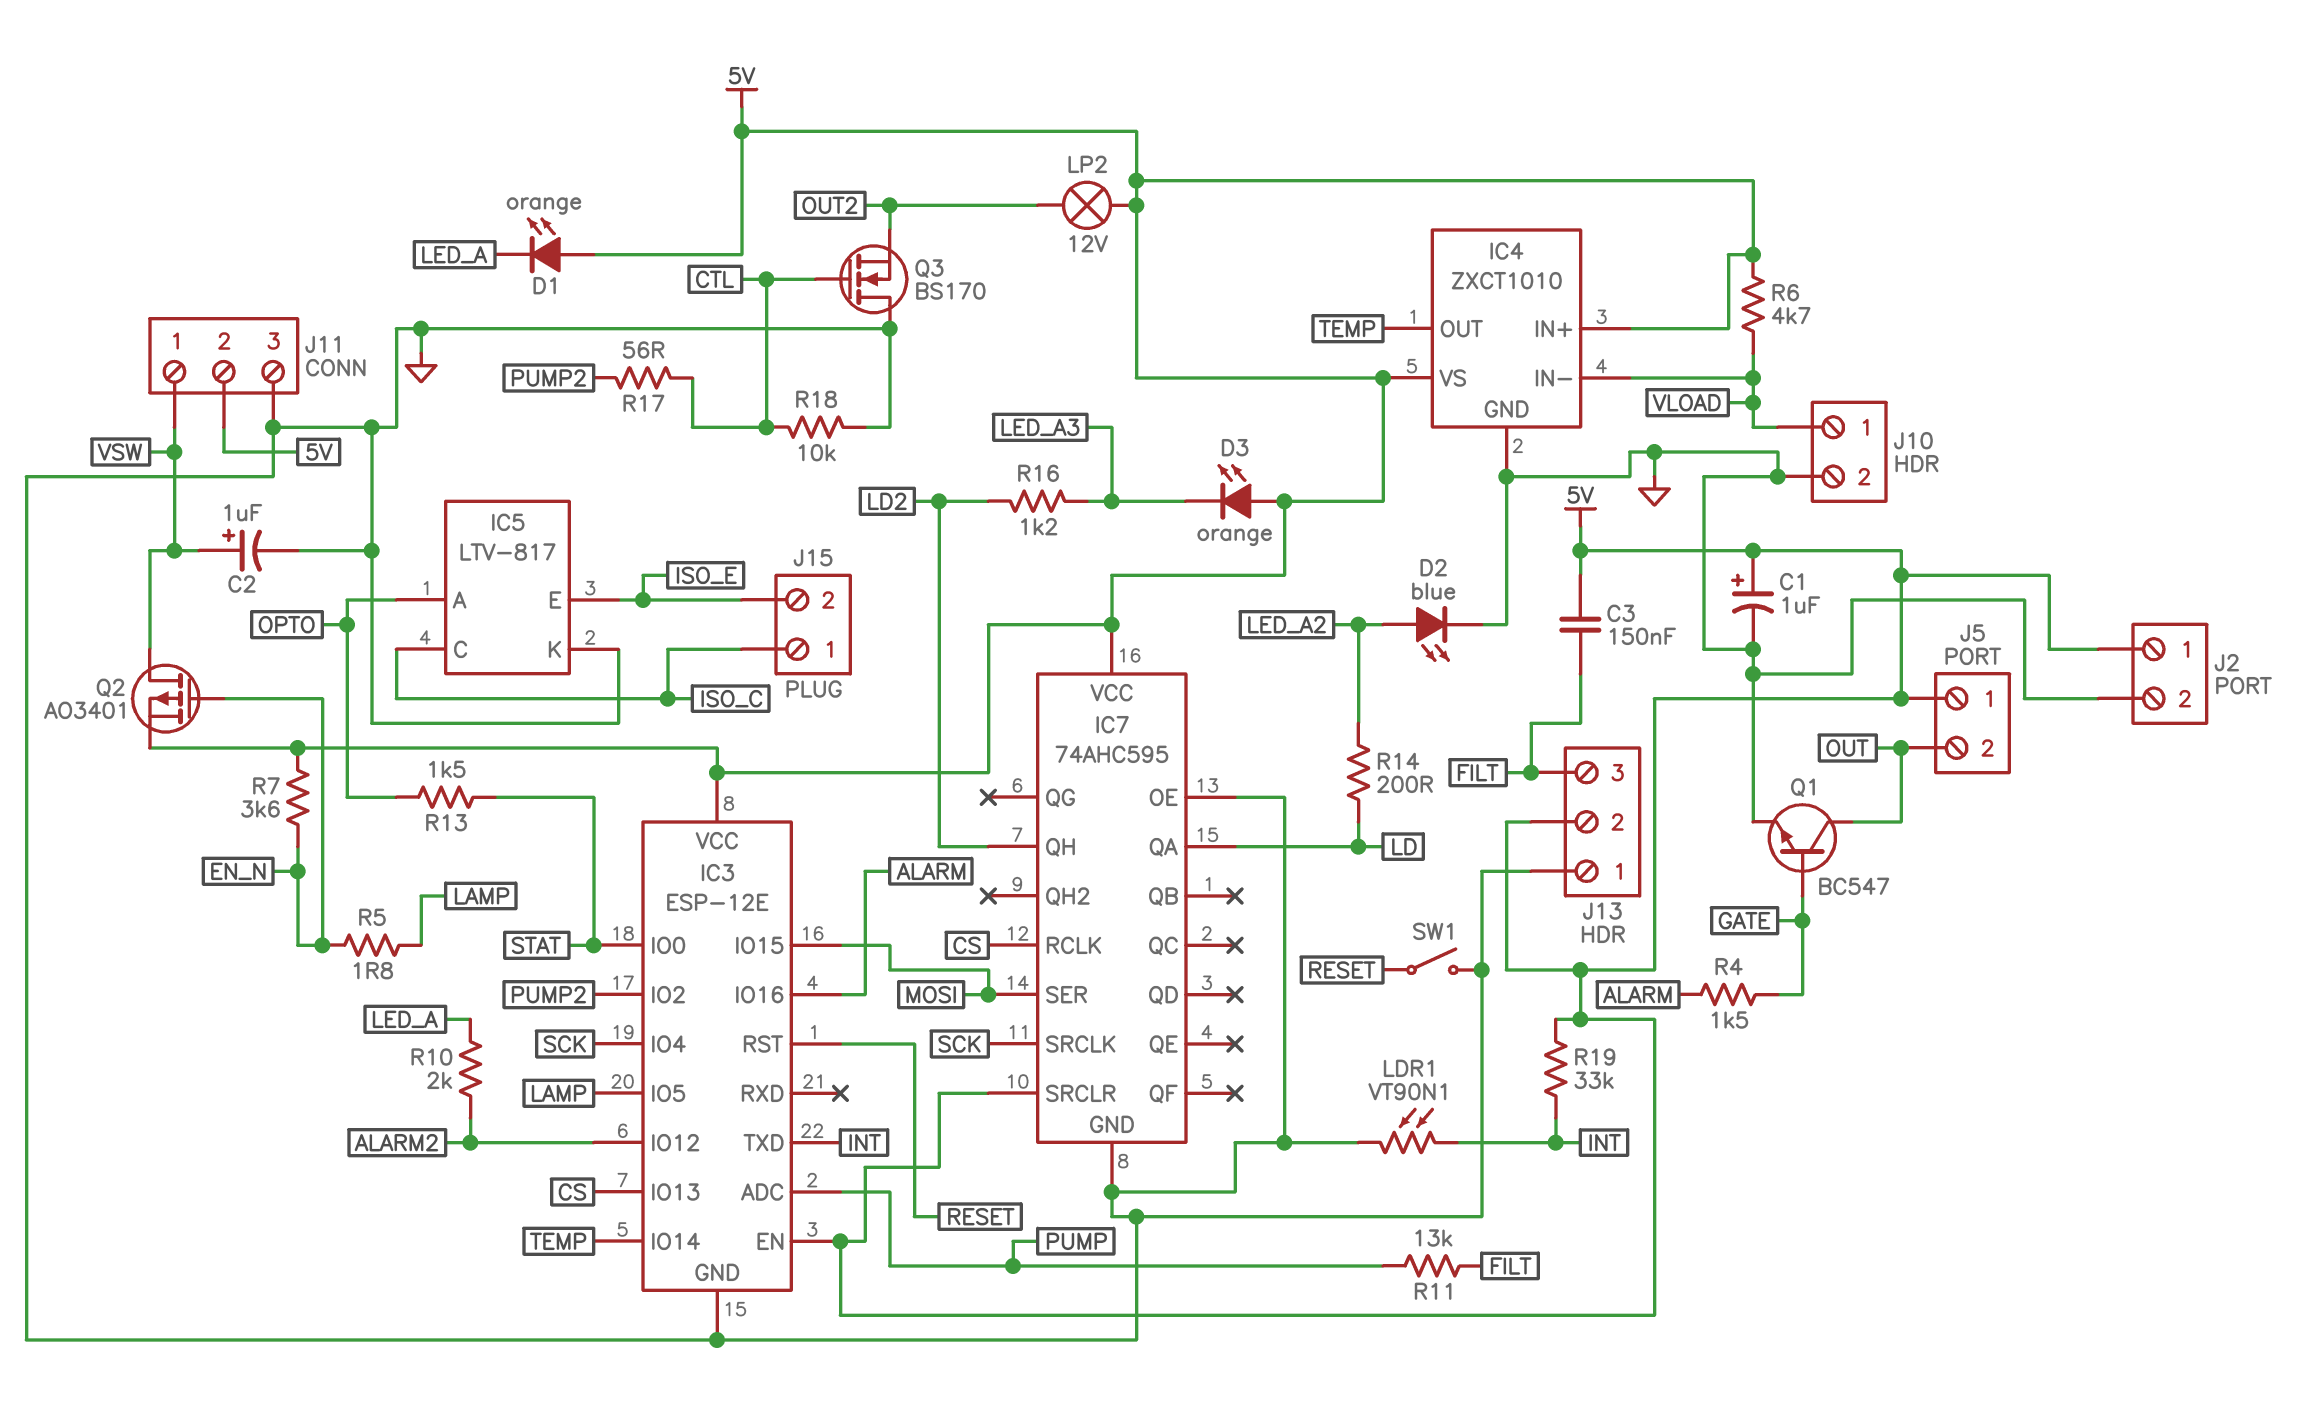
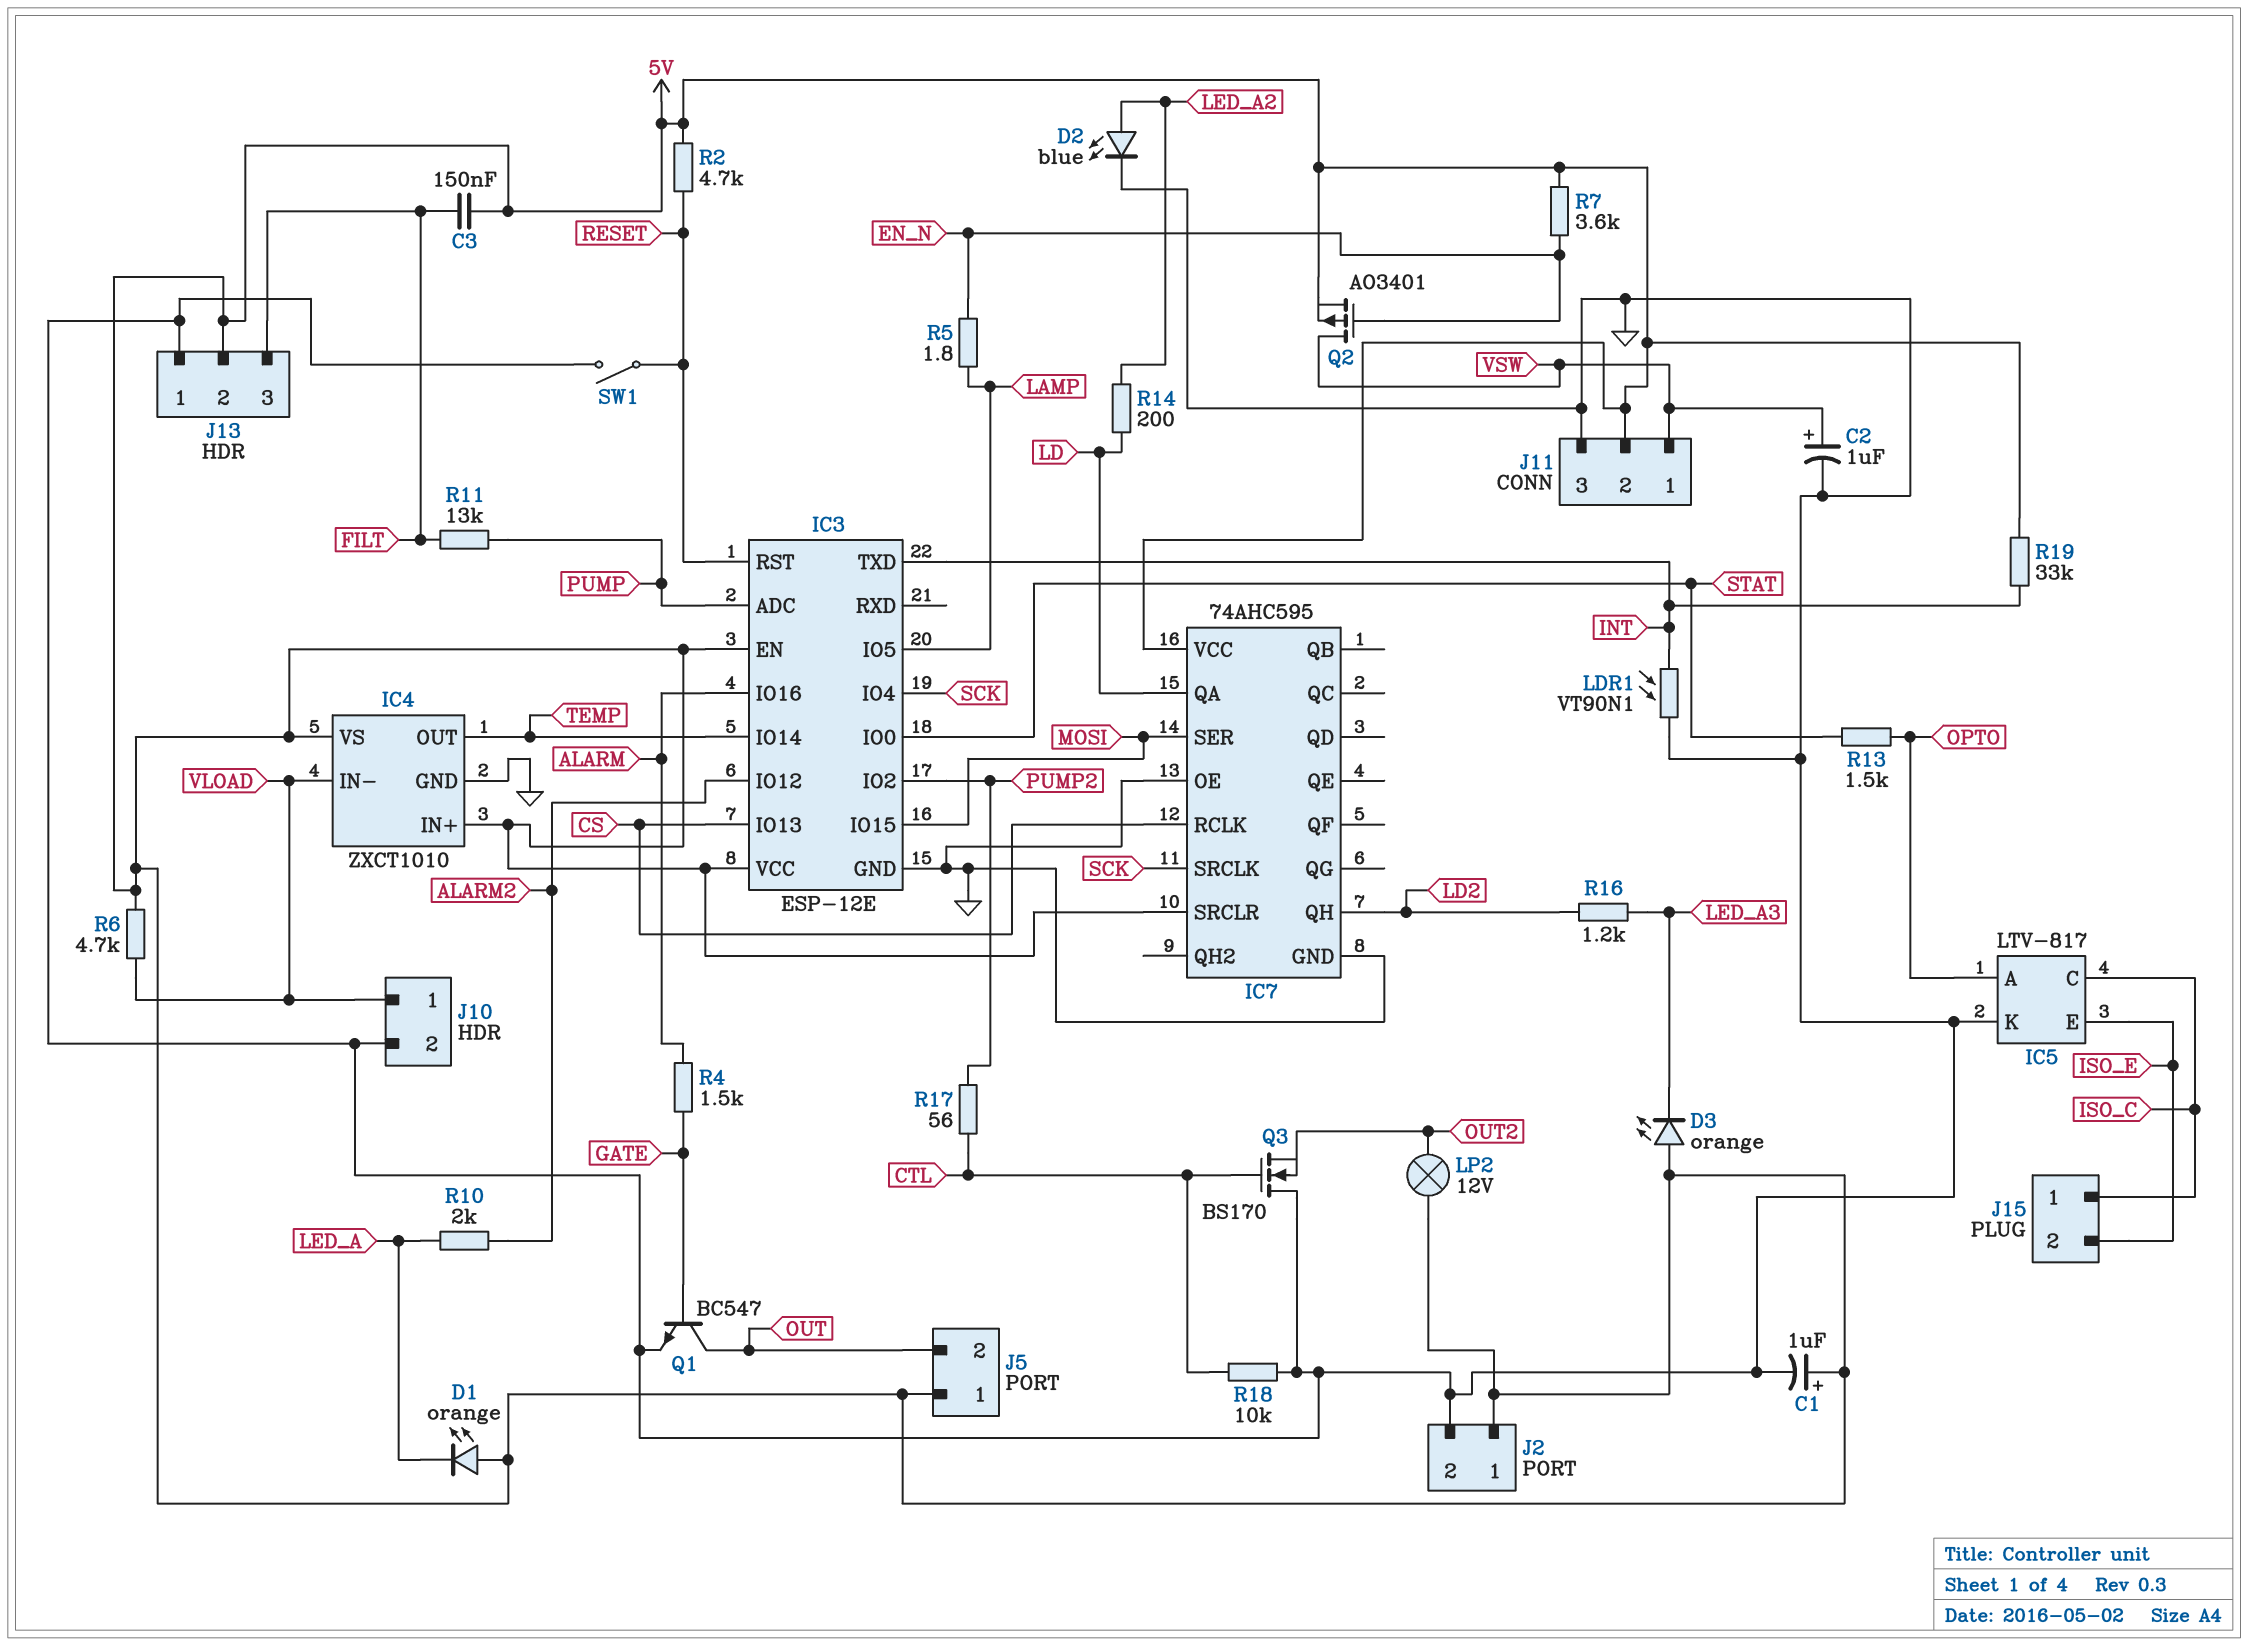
R2: none -> 4.7k (5V, RESET)

